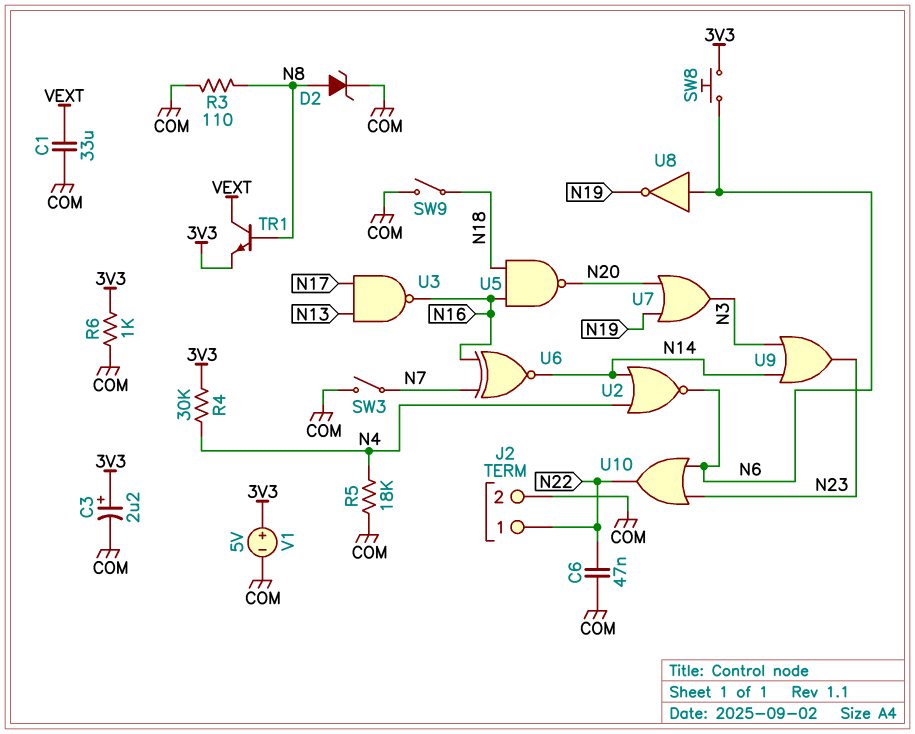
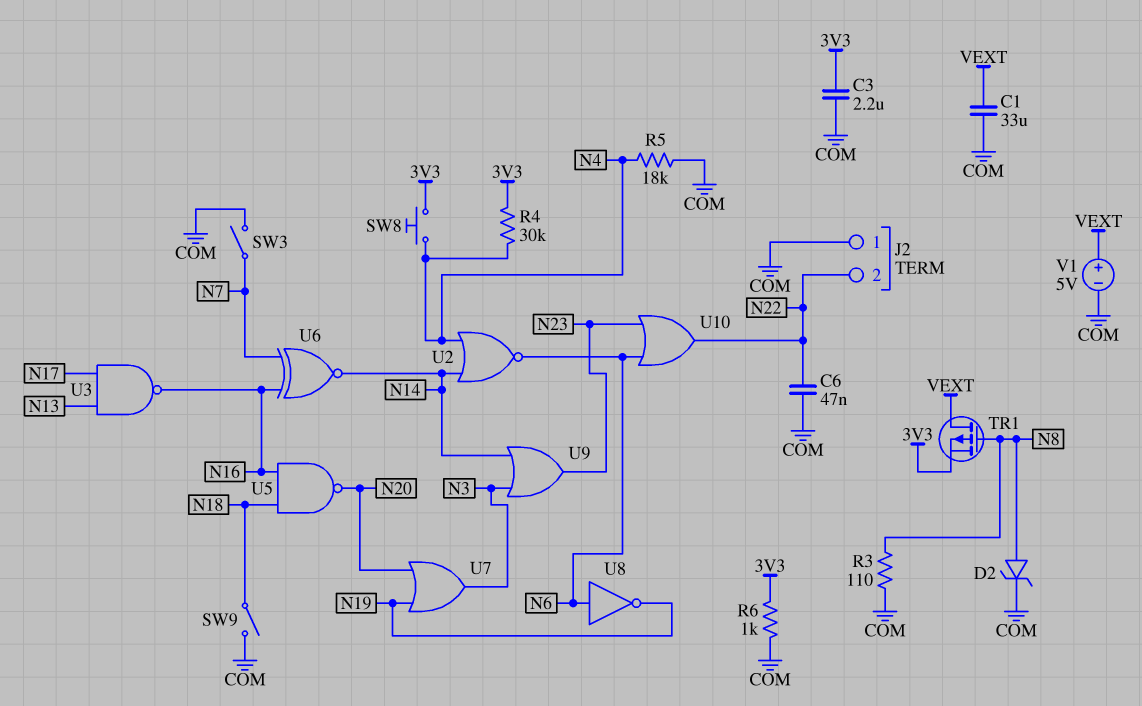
C3: 2.2uF (plus 3V3, minus COM) -> 2.2uF (3V3, COM)
J2 pin 1: N22 -> COM
J2 pin 2: COM -> N22
SW8: button (3V3, N6) -> button (3V3, N4)
TR1: NPN (B N8, C VEXT, E 3V3) -> PMOS (G N8, D VEXT, S 3V3)
V1: 5V (plus 3V3, minus COM) -> 5V (plus VEXT, minus COM)

